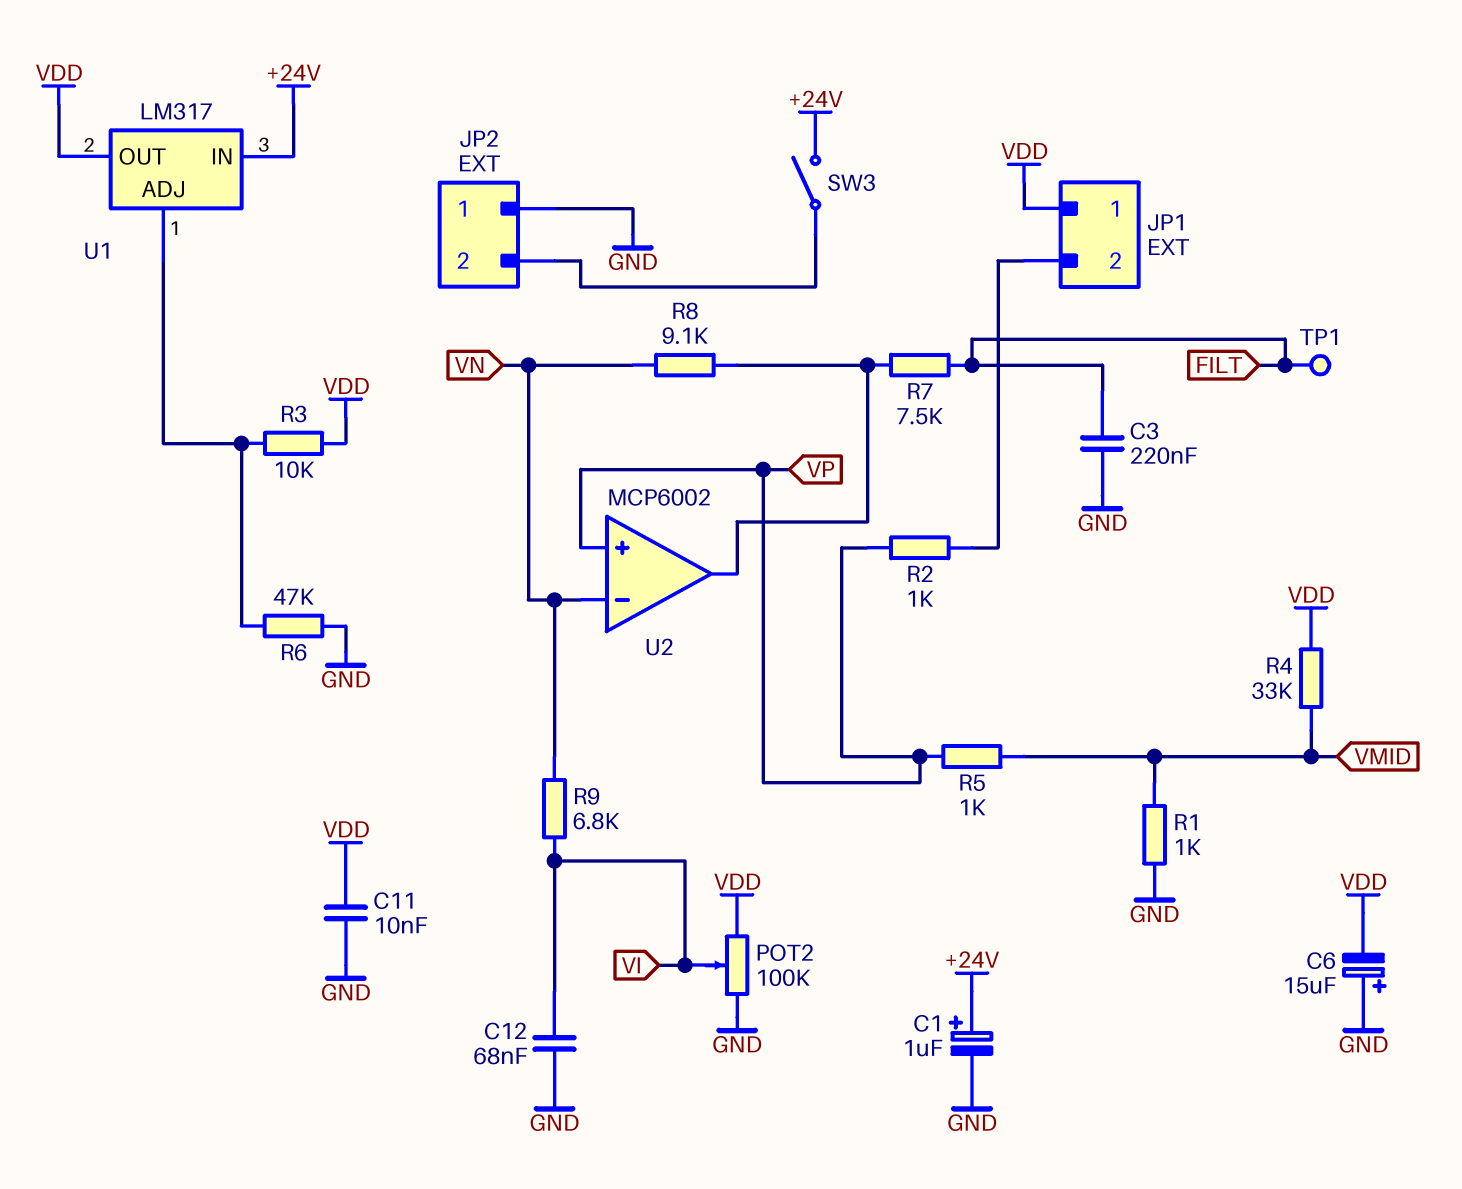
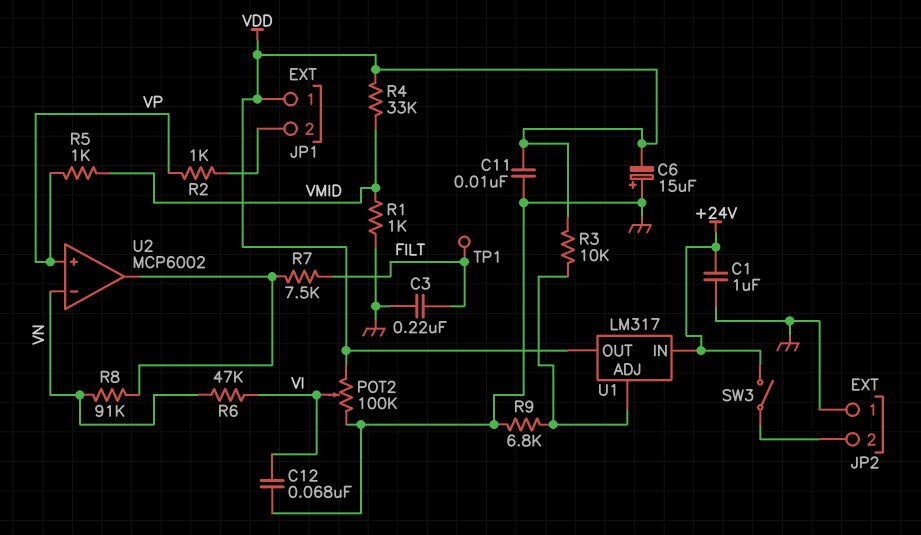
C1: 1uF (plus +24V, minus GND) -> 1uF (+24V, GND)
R6: 47k (GND, U1/ADJ) -> 47k (VI, VN)
R8: 9.1k (U2/out, VN) -> 91k (U2/out, VN)
R9: 6.8k (VI, VN) -> 6.8k (GND, U1/ADJ)

